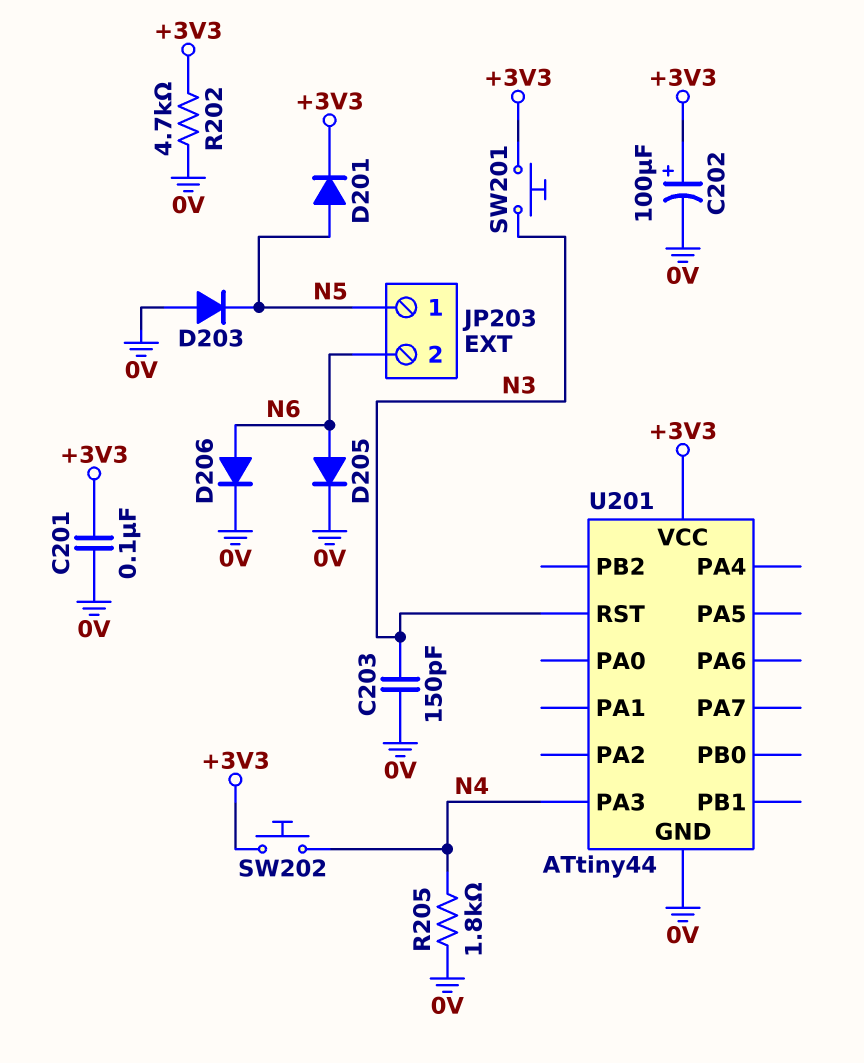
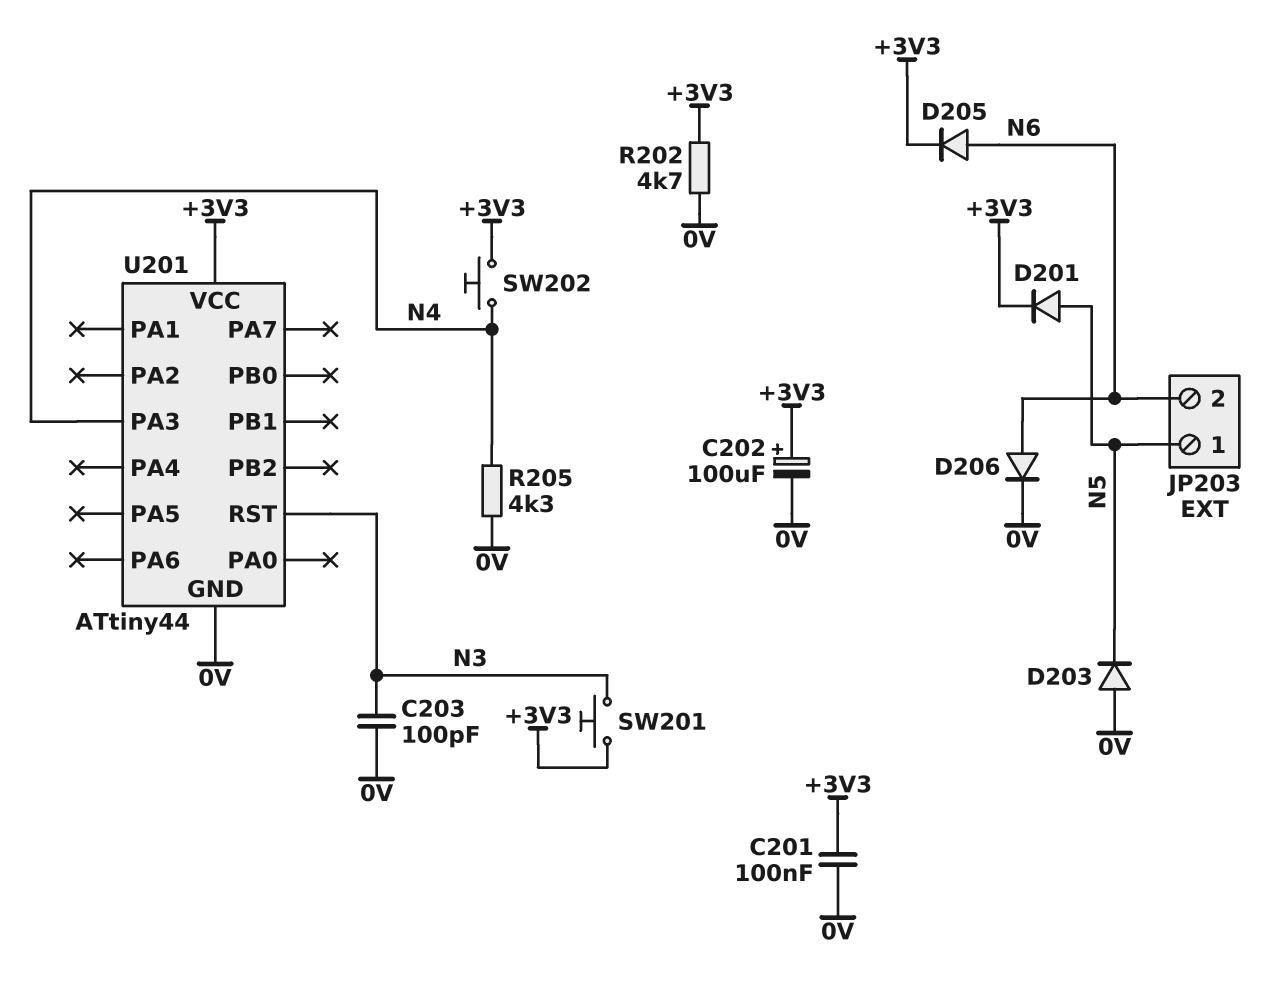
C203: 150pF (0V, N3) -> 100pF (0V, N3)
D205: diode (A N6, K 0V) -> diode (A N6, K +3V3)
R205: 1.8k (0V, N4) -> 4.3k (0V, N4)

